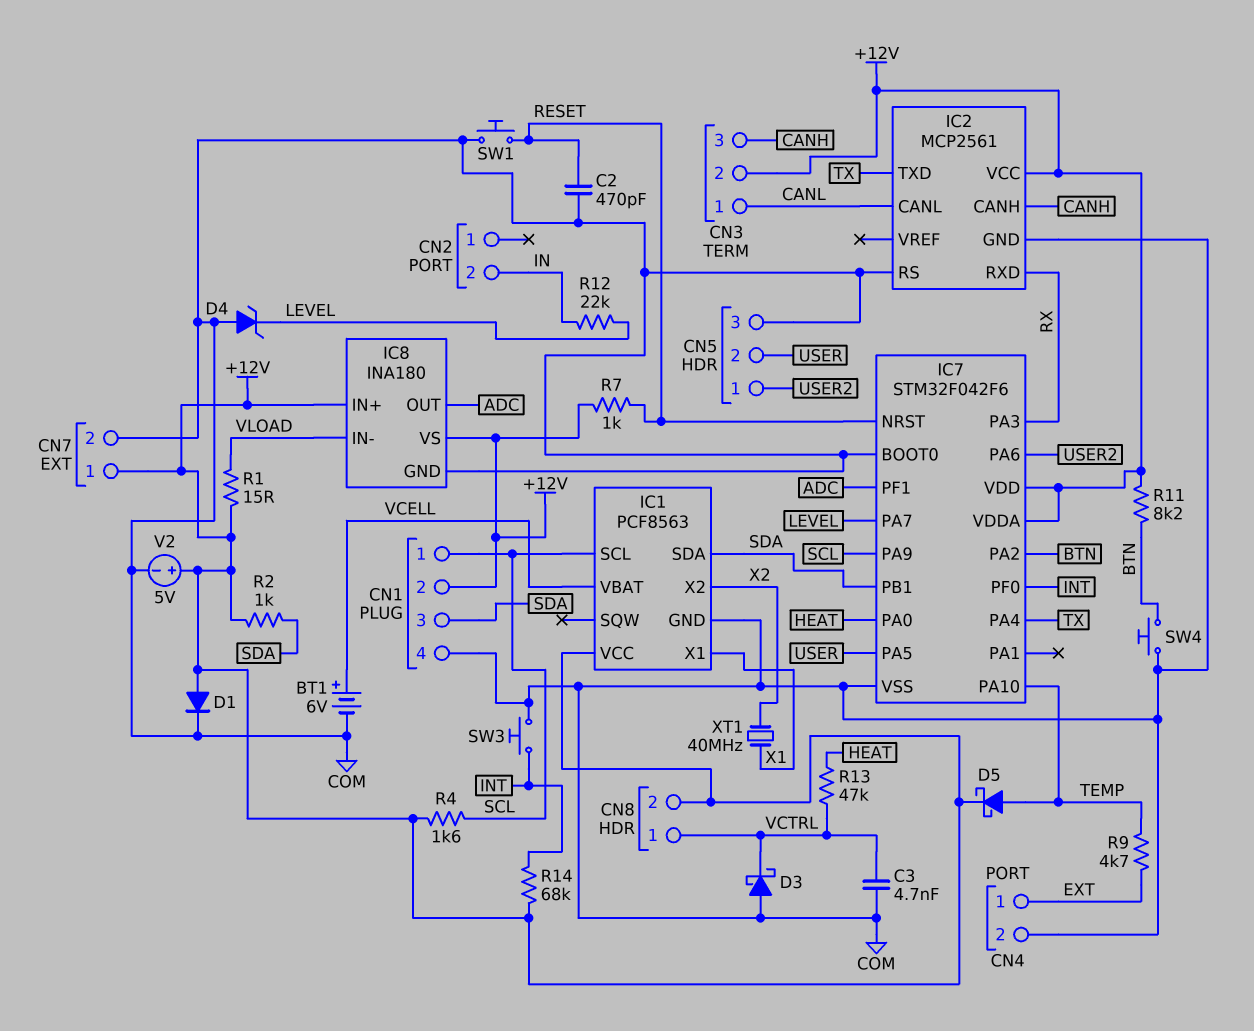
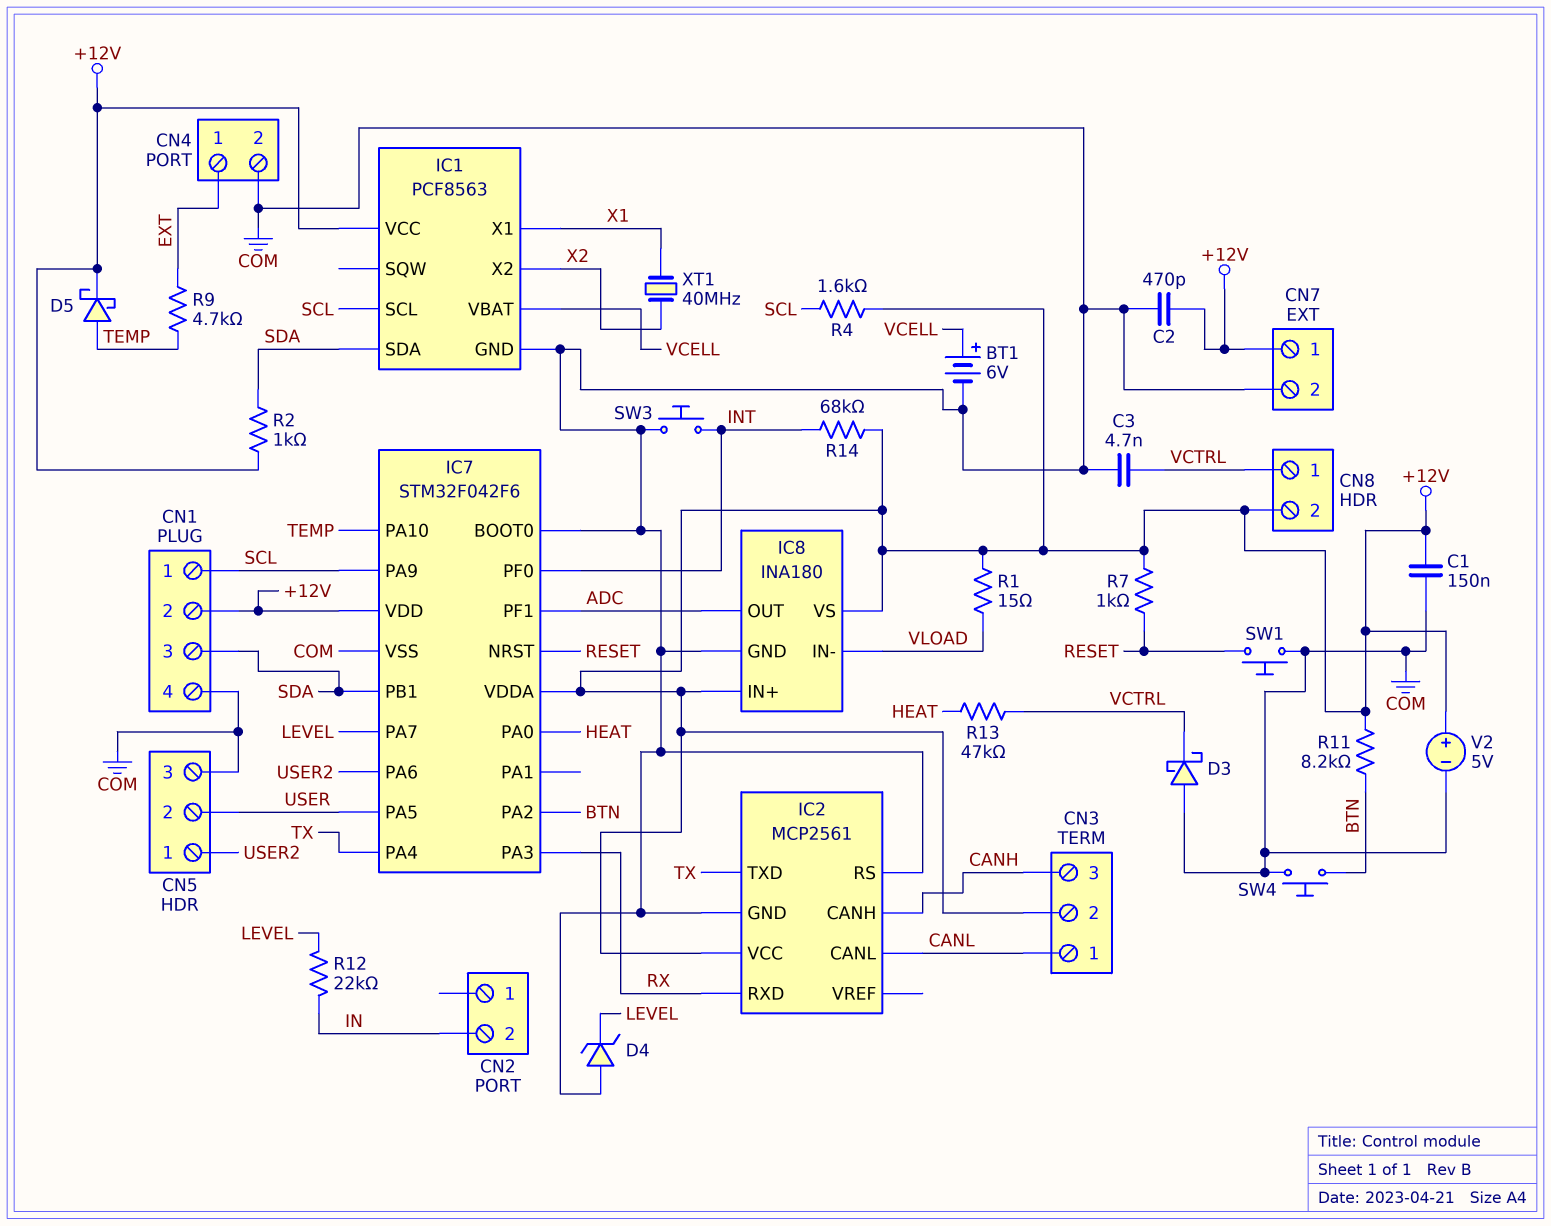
C1: none -> 150nF (+12V, COM)
C2: 470pF (COM, RESET) -> 470pF (+12V, COM)
D1: diode (A +12V, K COM) -> none

